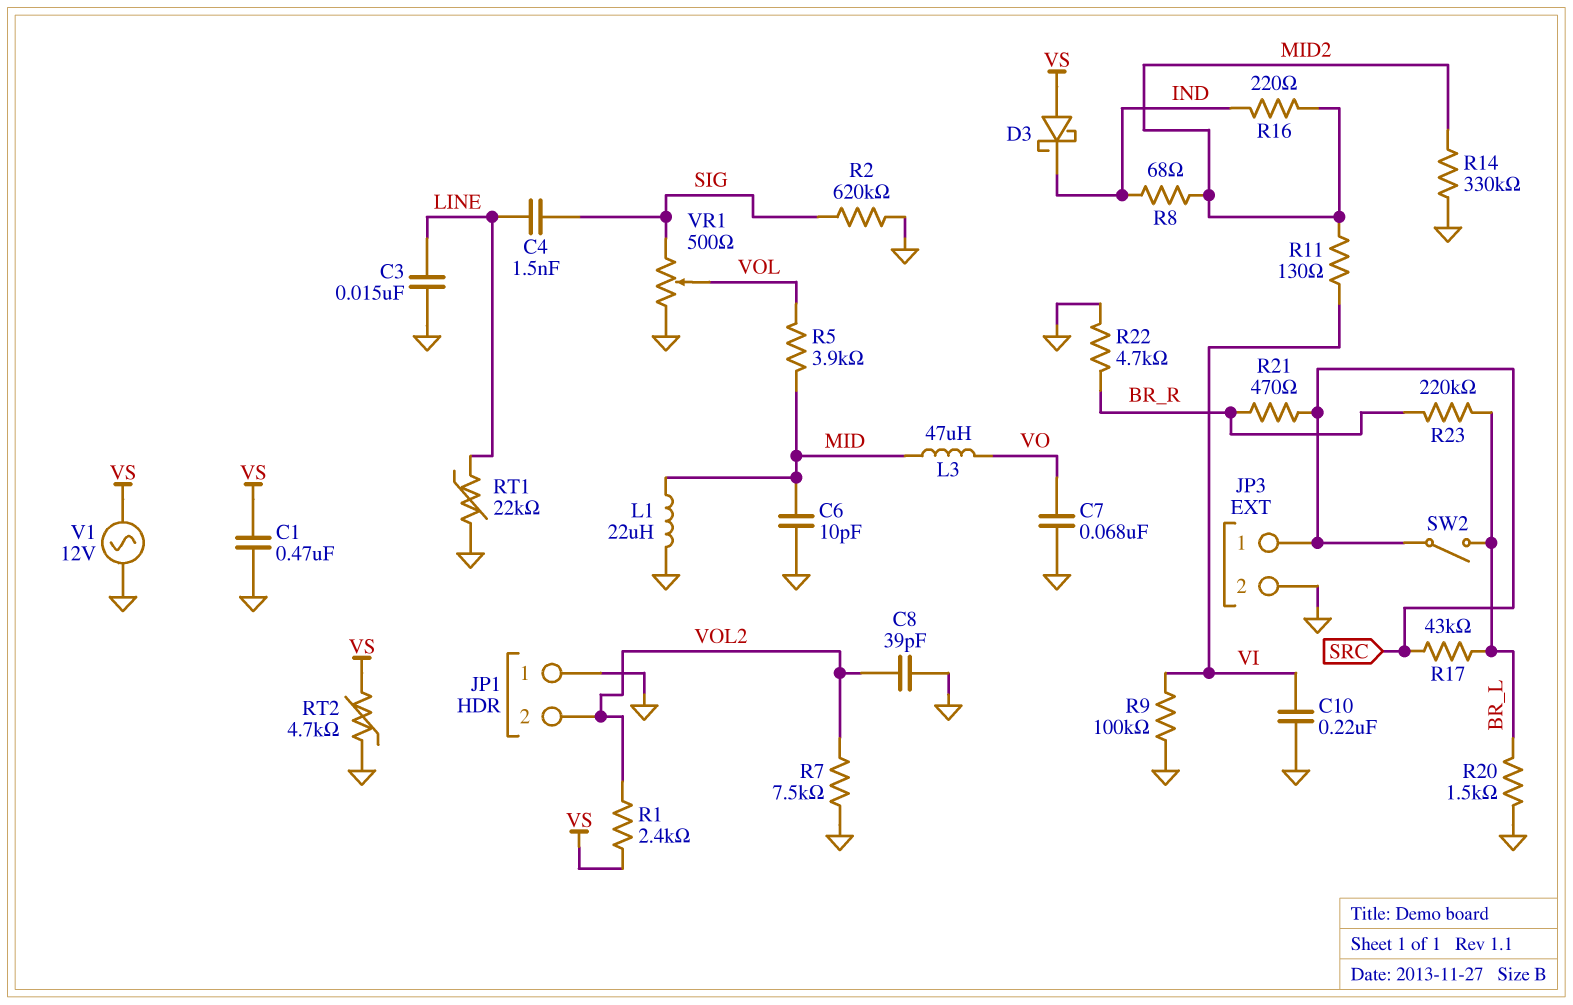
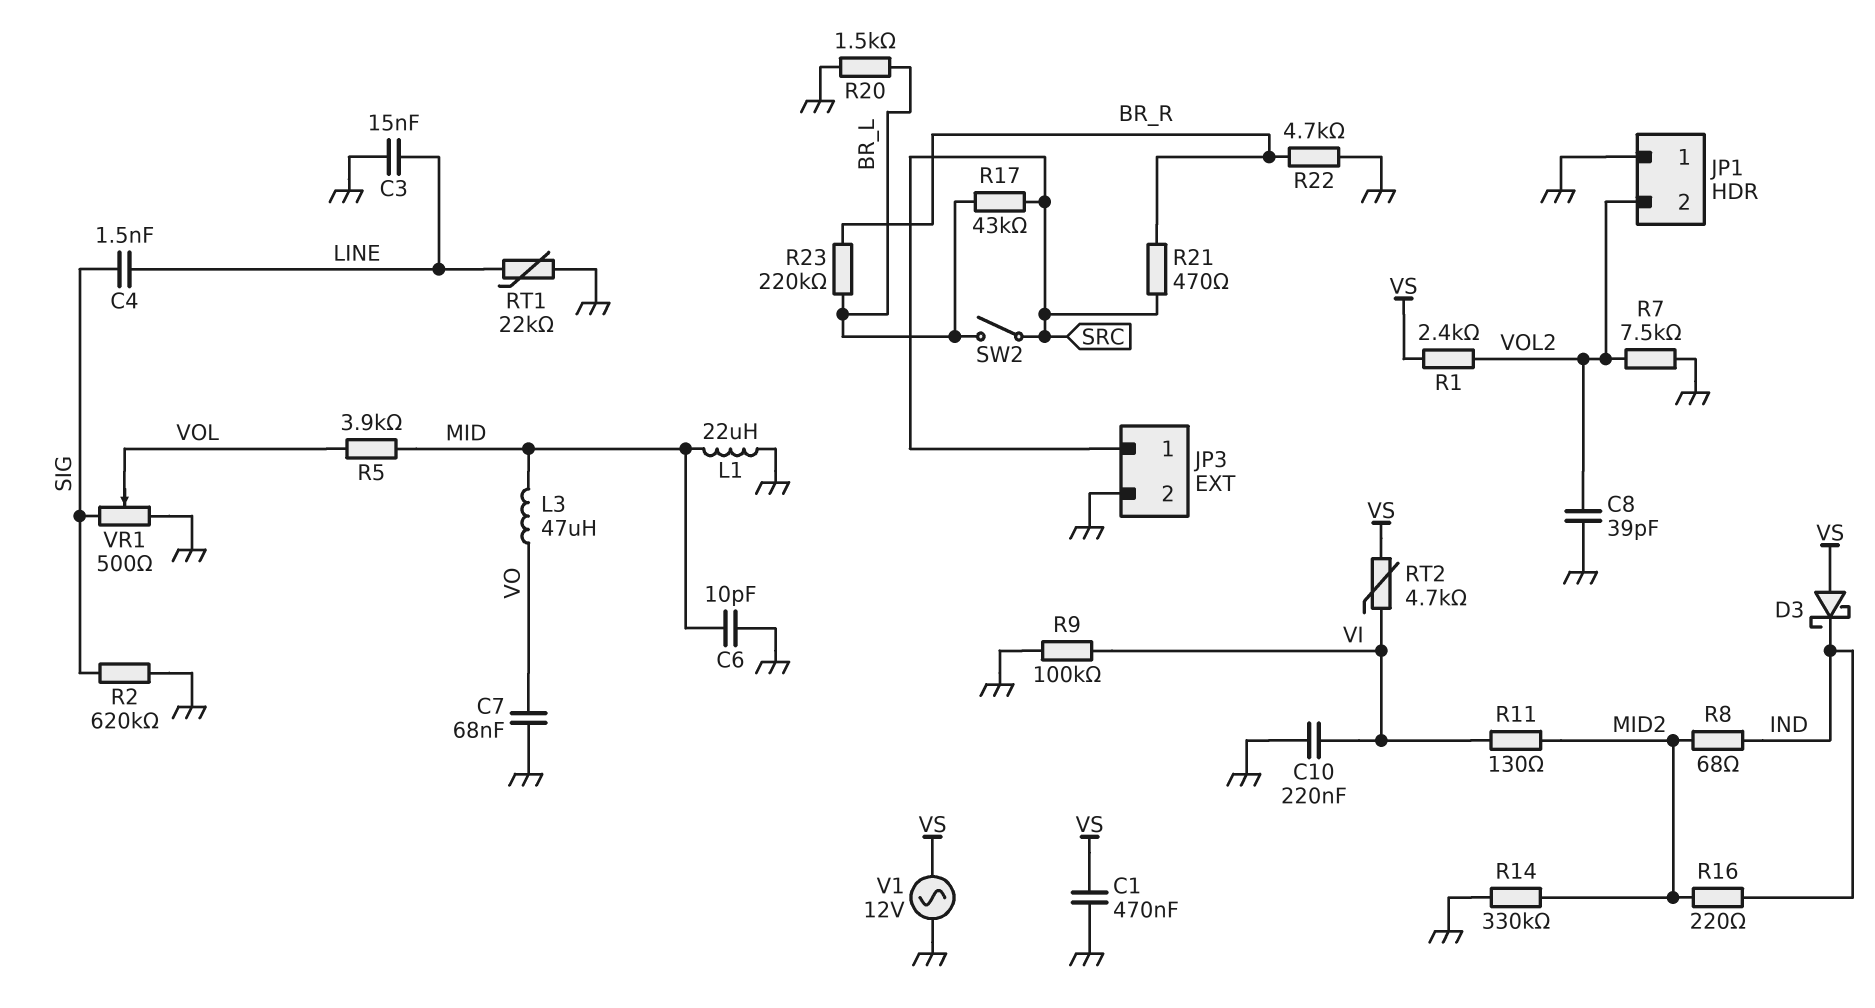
RT2: 4.7k (GND, VS) -> 4.7k (VI, VS)

